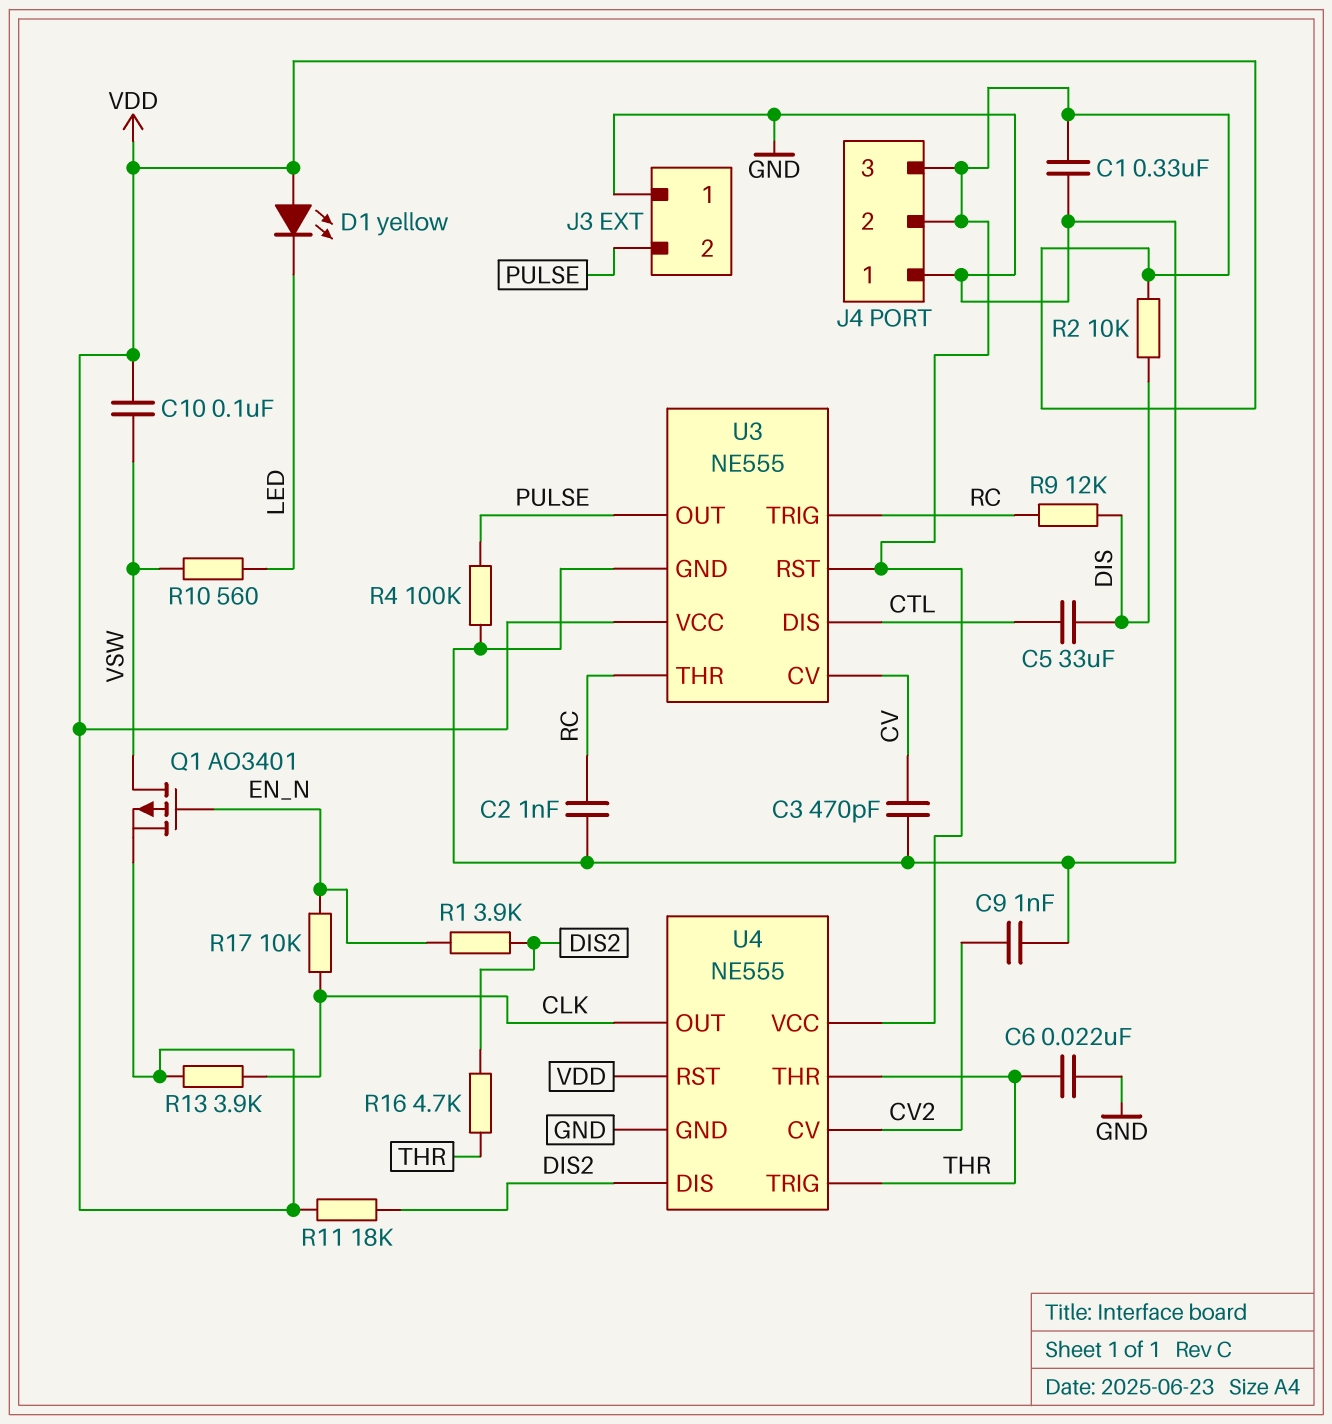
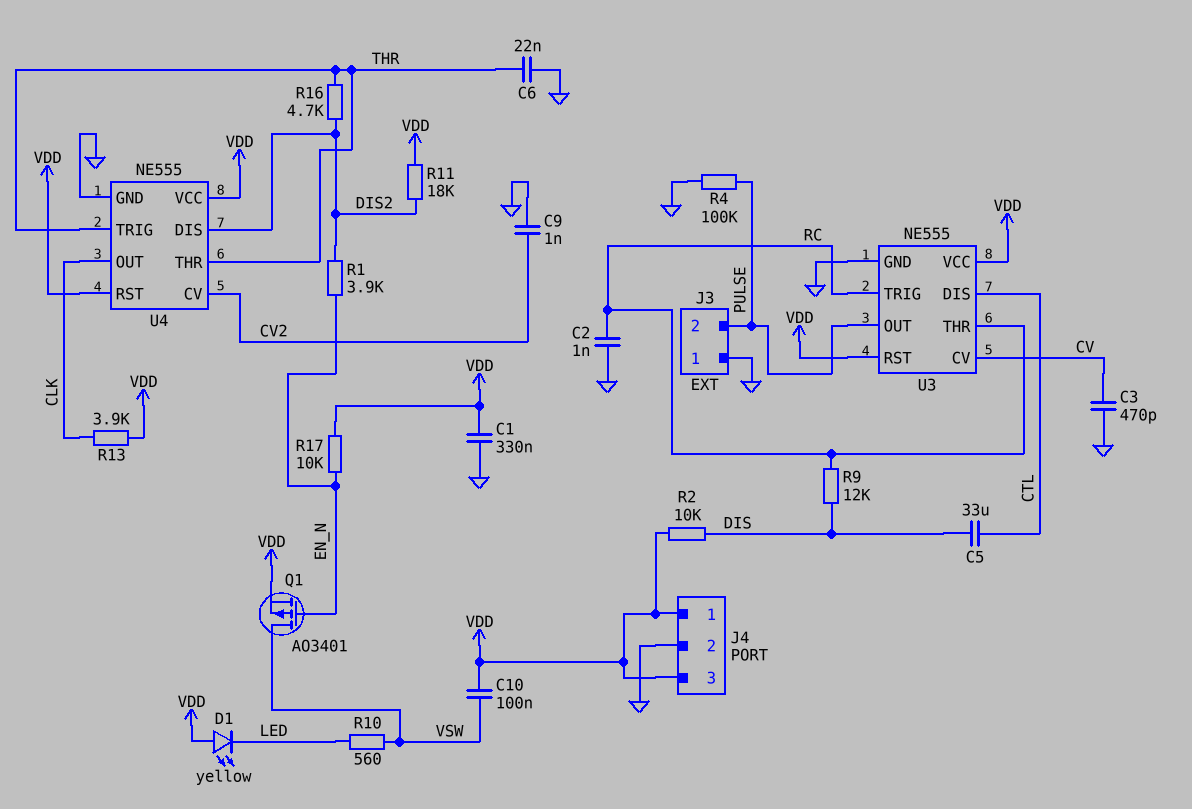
J4 pin 1: GND -> VDD
J4 pin 2: VDD -> GND
R17: 10k (CLK, EN_N) -> 10k (EN_N, VDD)

